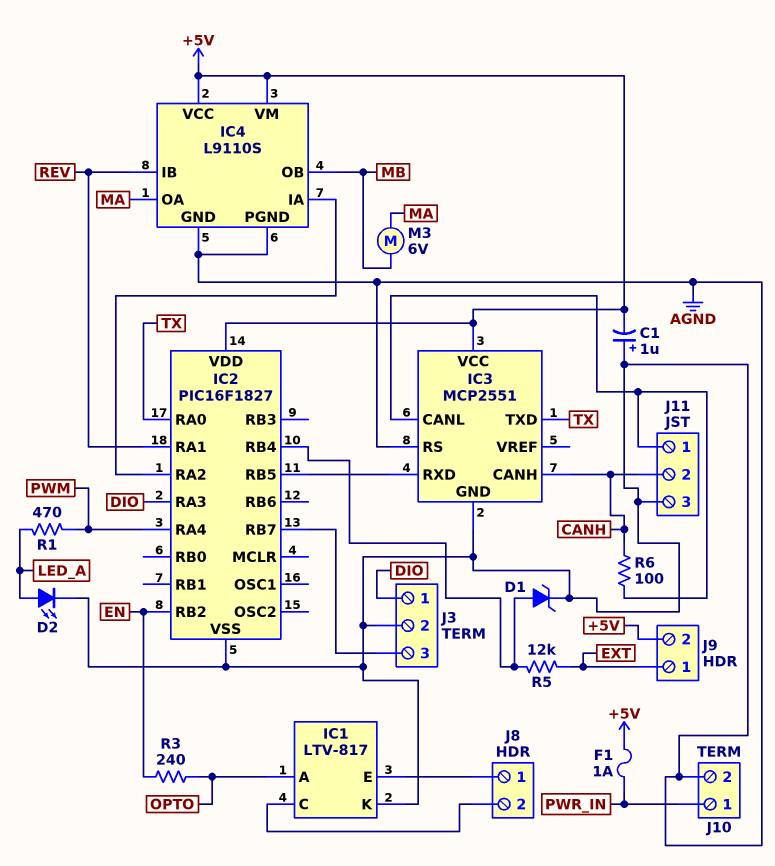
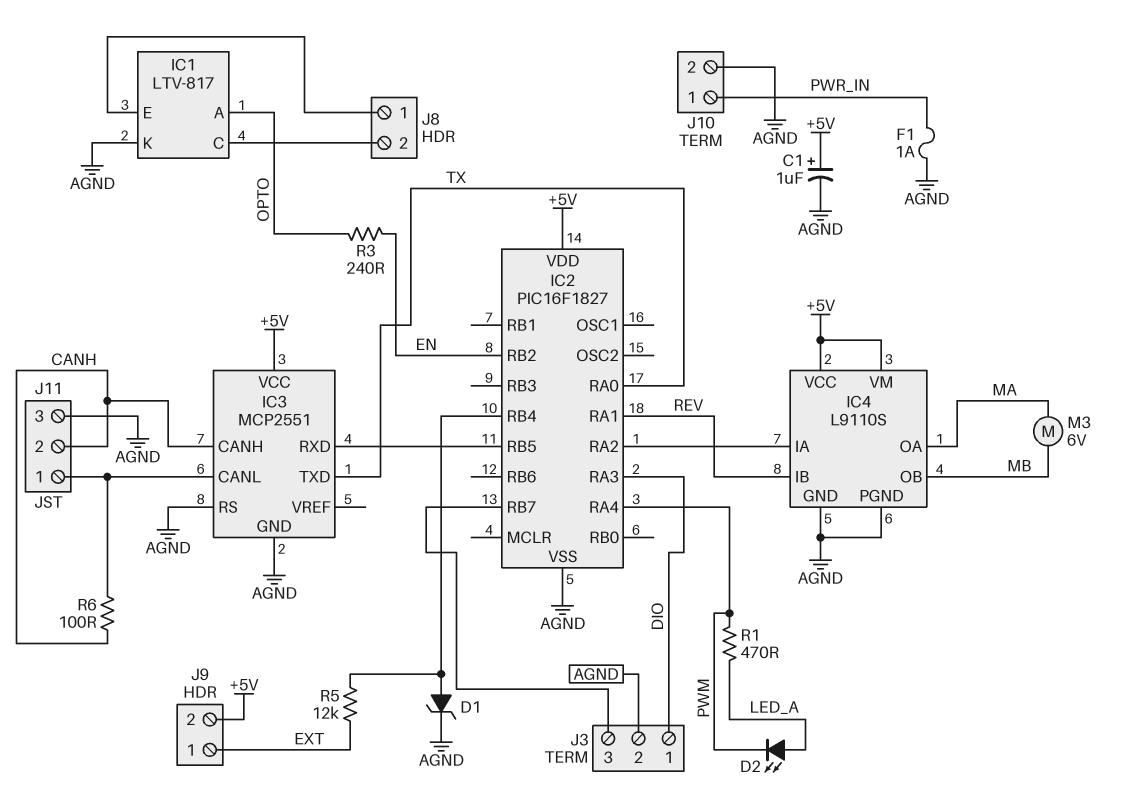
C1: 1uF (plus AGND, minus +5V) -> 1uF (plus +5V, minus AGND)
D2: LED (A LED_A, K AGND) -> LED (A LED_A, K PWM)
F1: 1A (+5V, PWR_IN) -> 1A (AGND, PWR_IN)

